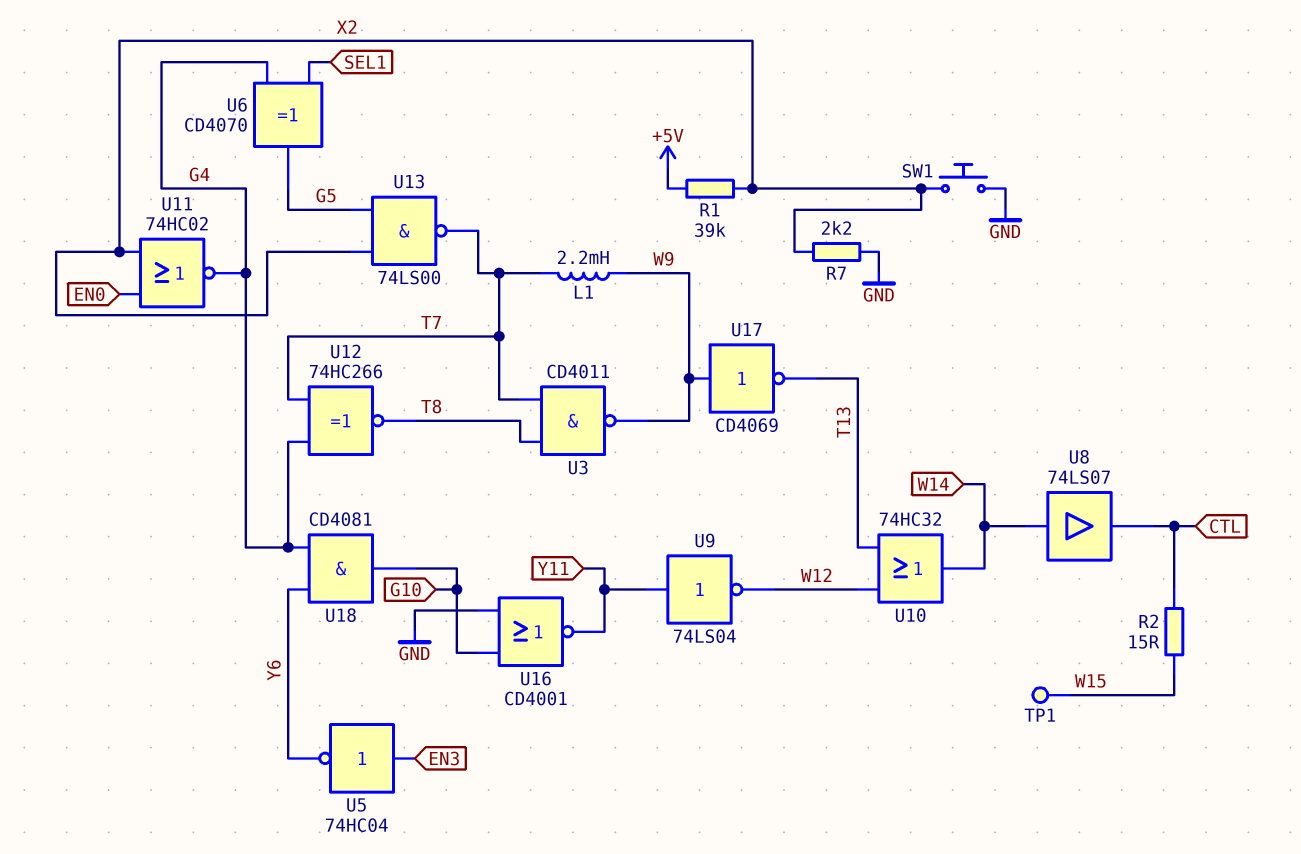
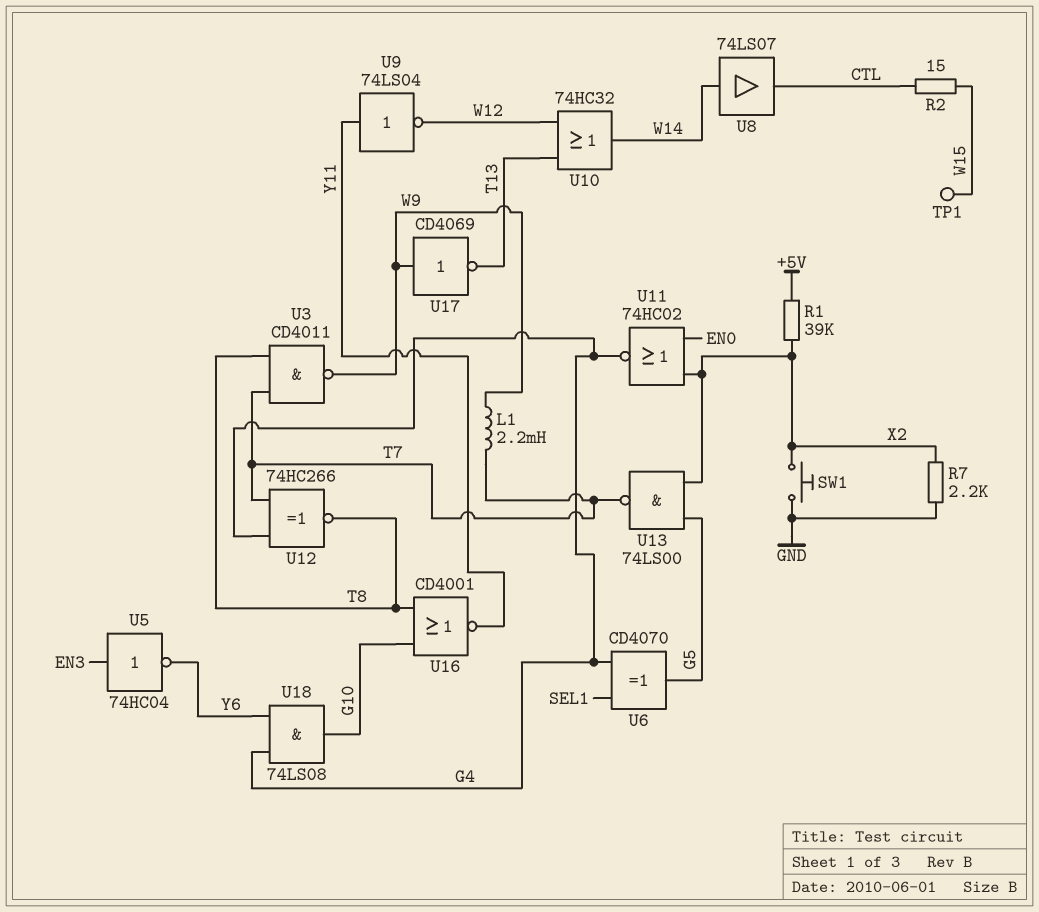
U16: NOR CD4001 (in G10, in GND, out Y11) -> NOR CD4001 (in G10, in T8, out Y11)
U18: AND CD4081 (in G4, in Y6, out G10) -> AND 74LS08 (in G4, in Y6, out G10)

